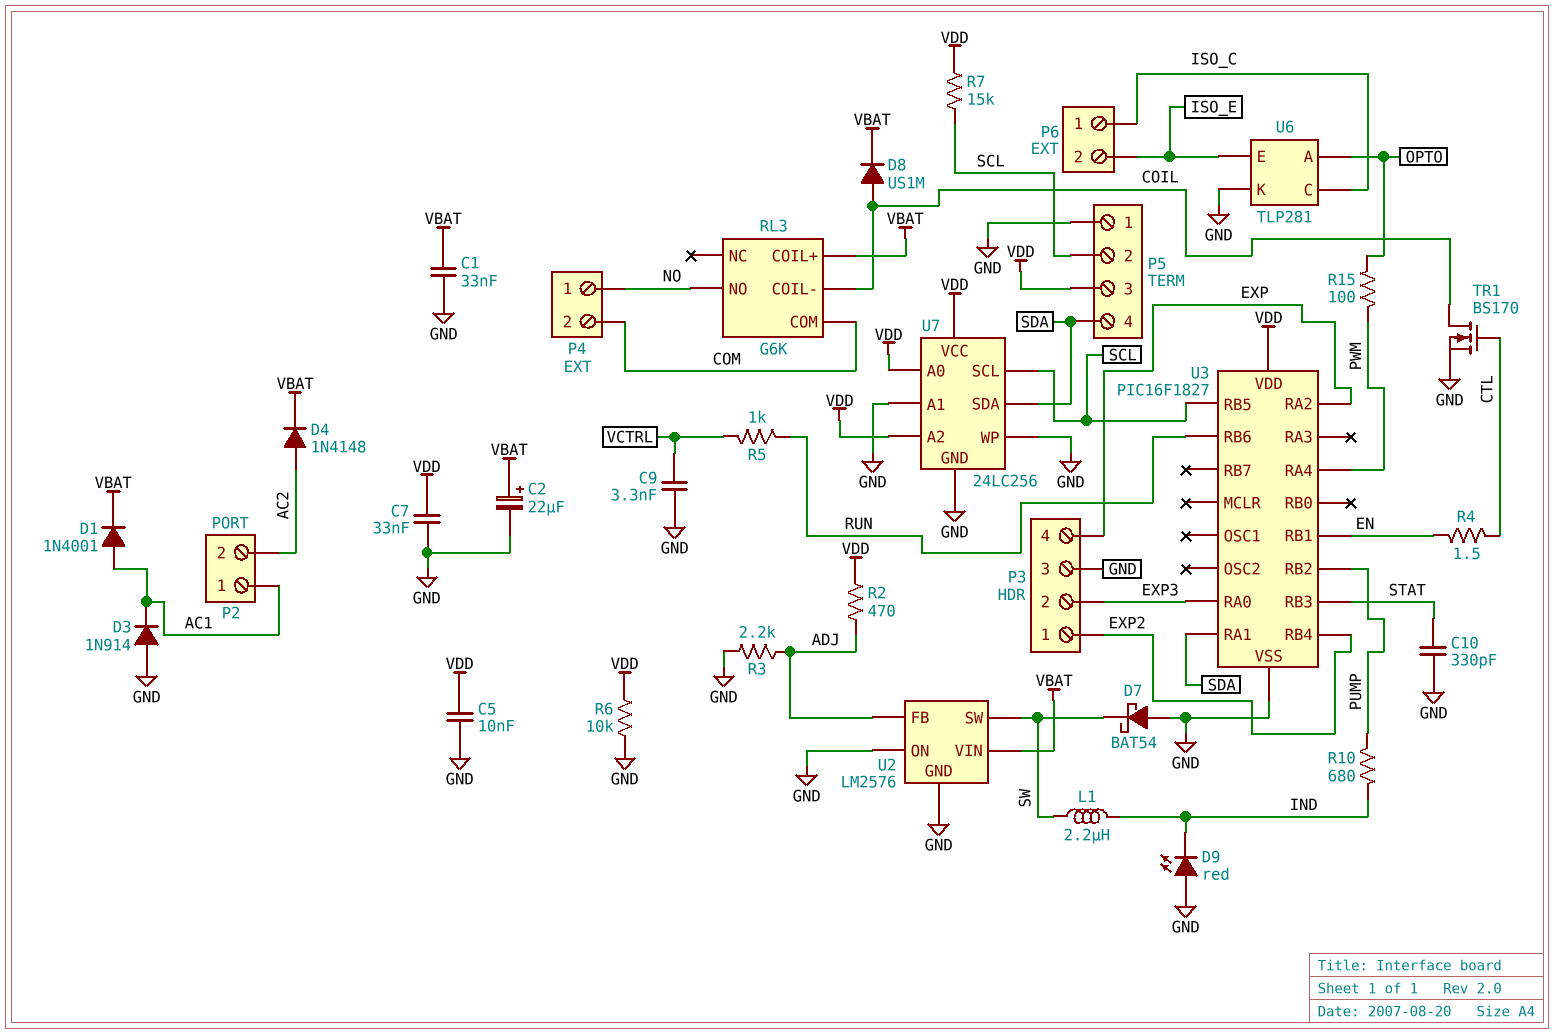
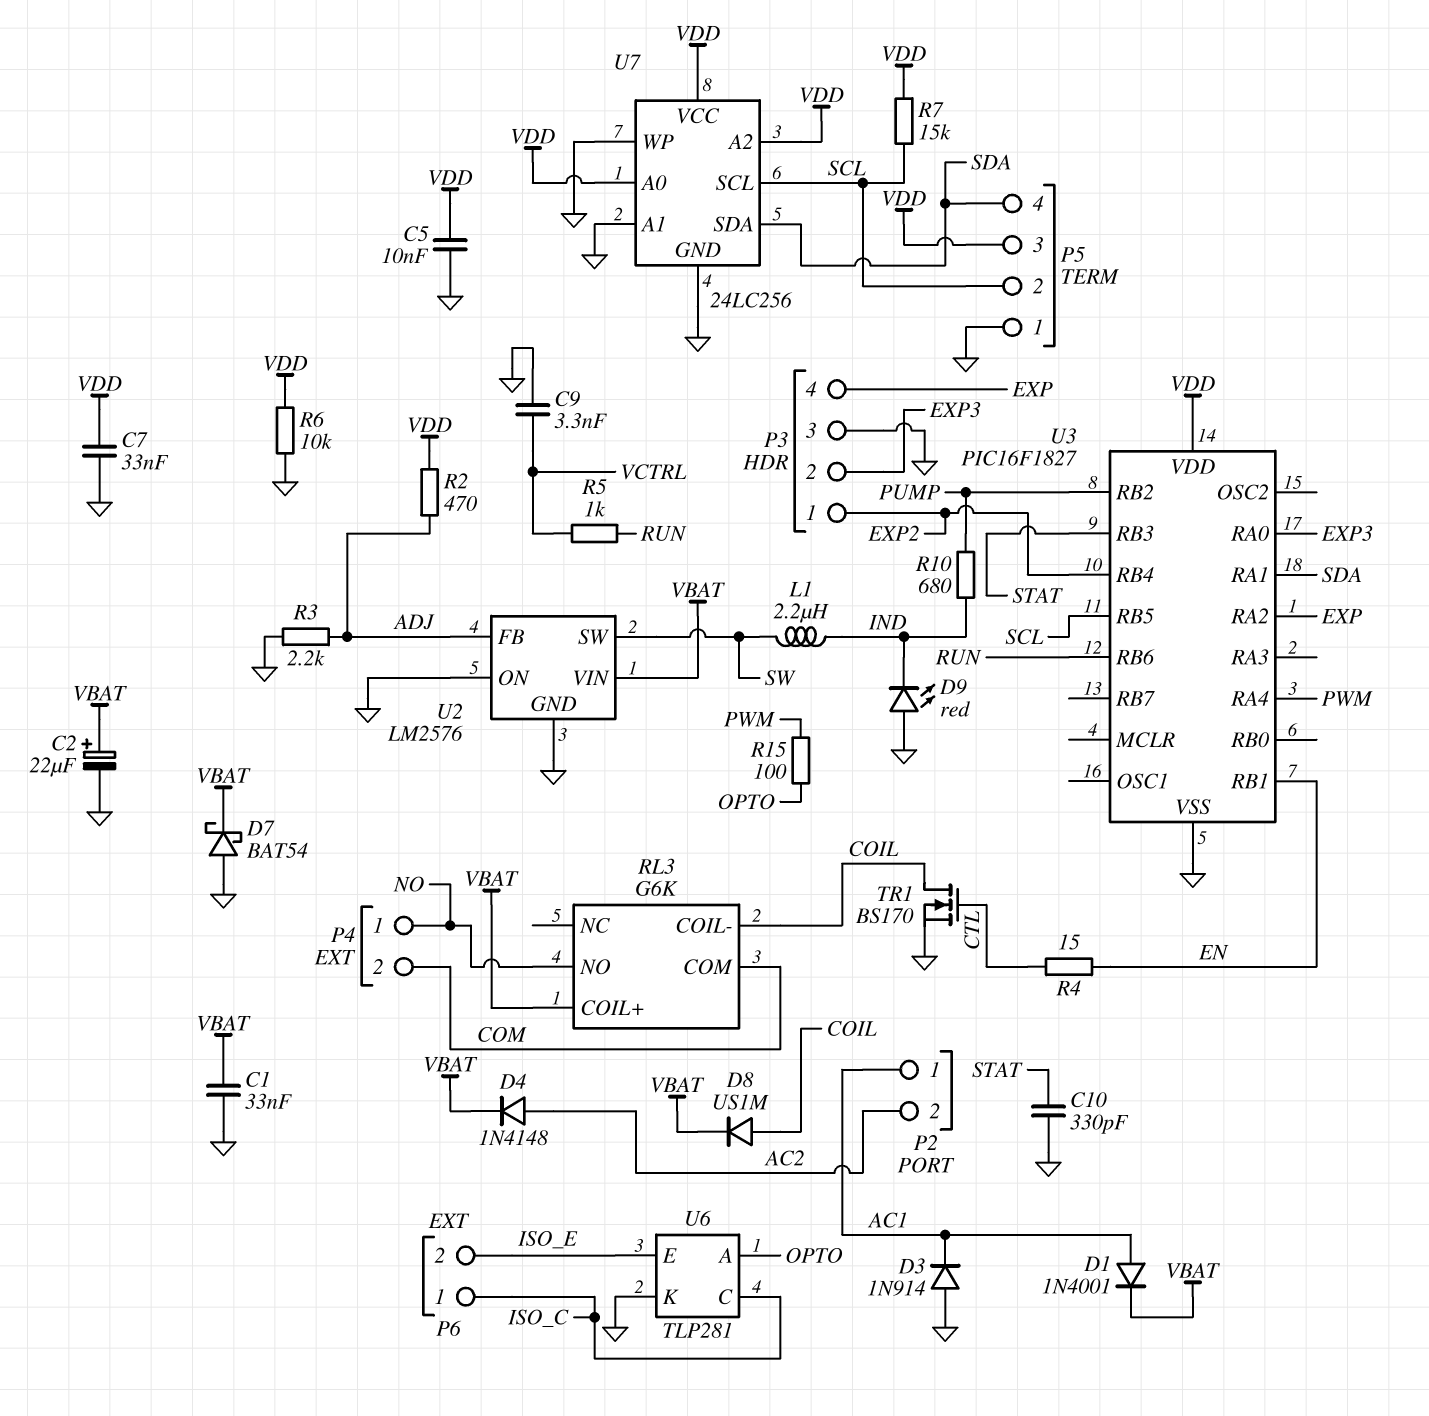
D7: schottky BAT54 (A GND, K SW) -> schottky BAT54 (A GND, K VBAT)
R4: 1.5 (CTL, EN) -> 15 (CTL, EN)

